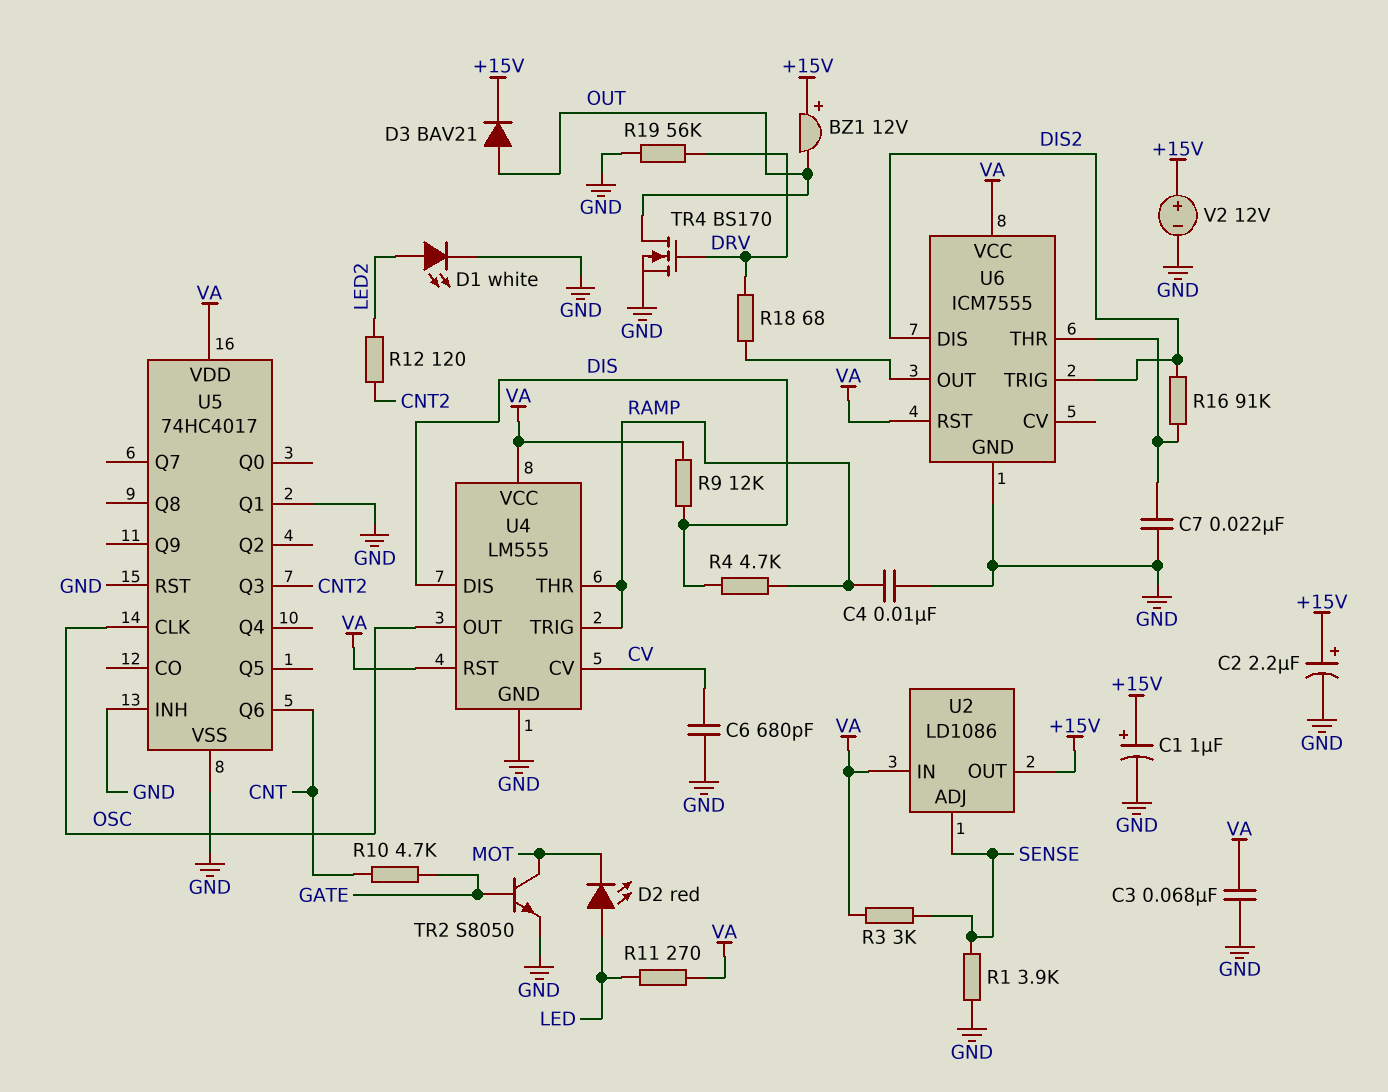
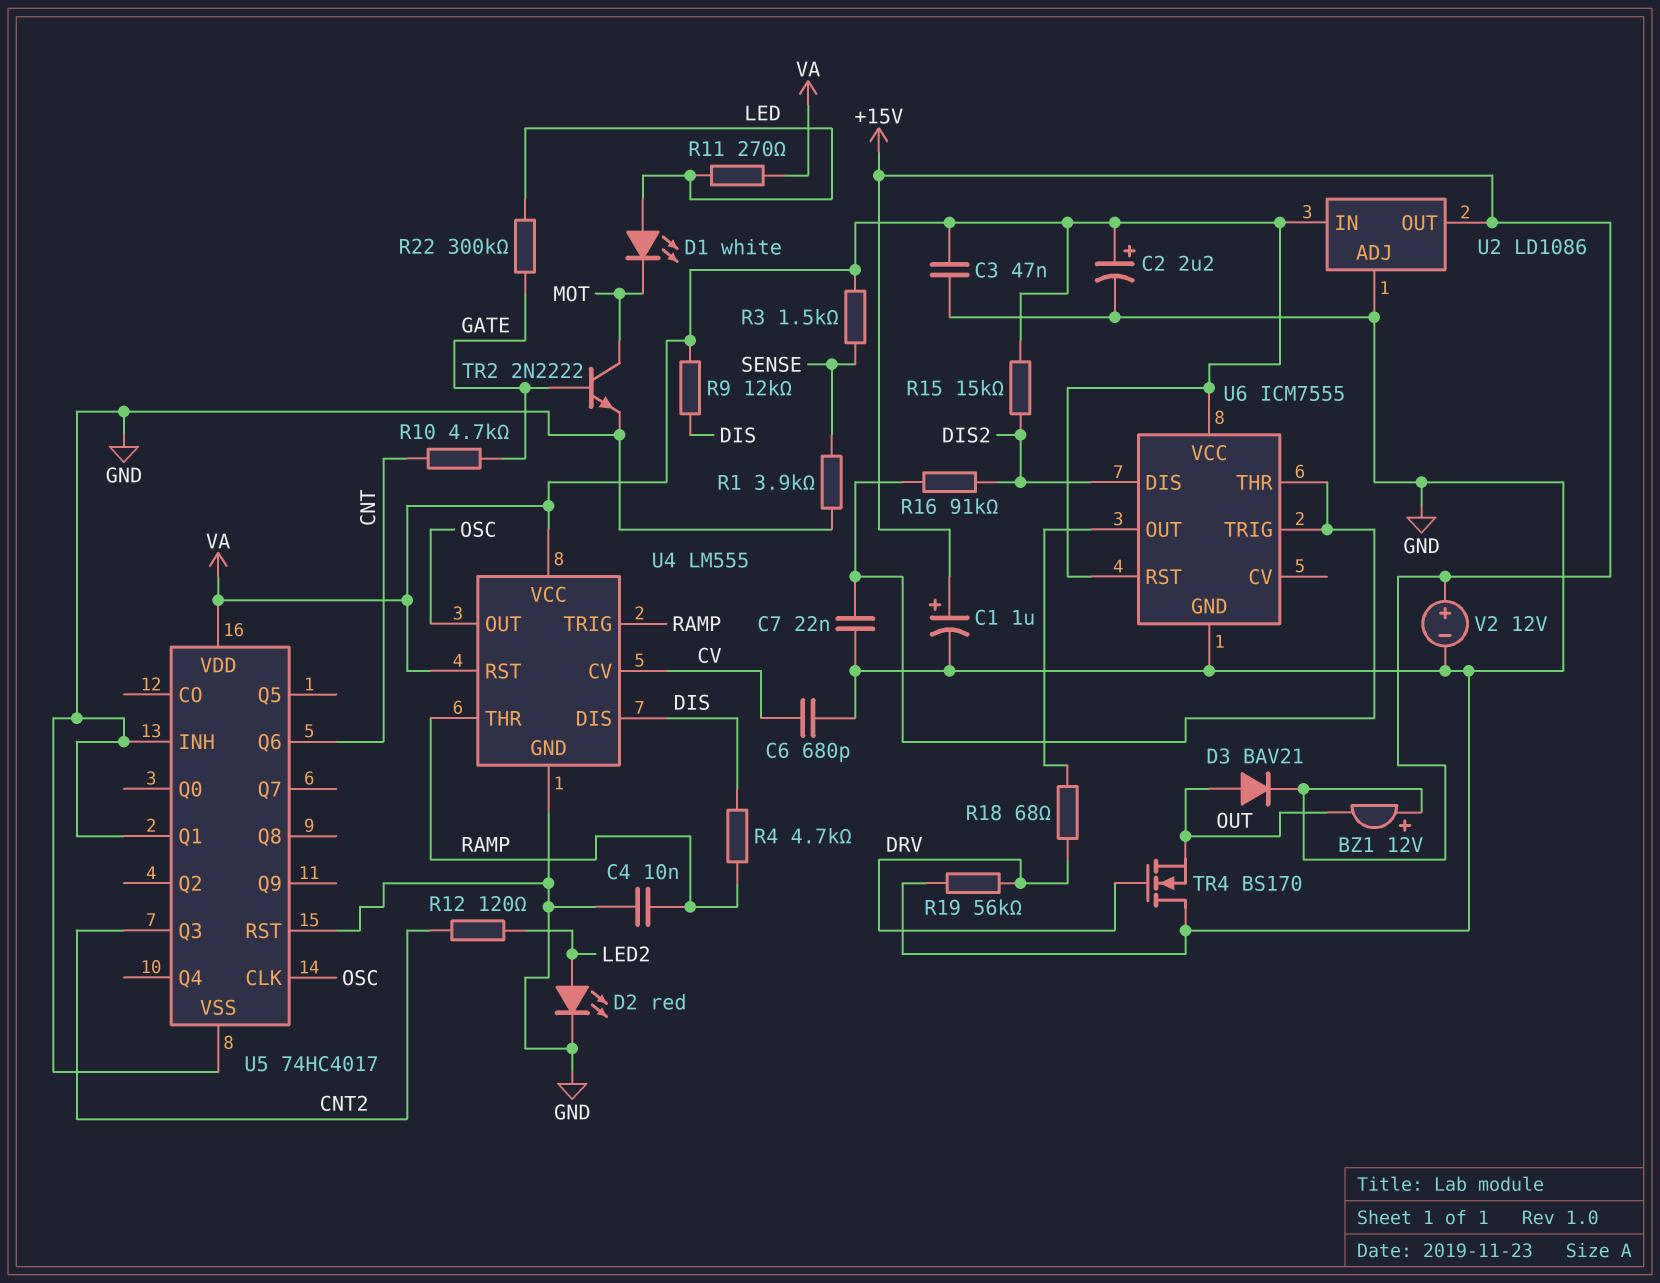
C2: 2.2uF (plus +15V, minus GND) -> 2.2uF (plus VA, minus GND)
C3: 68nF (GND, VA) -> 47nF (GND, VA)
D1: LED white (A LED2, K GND) -> LED white (A LED, K MOT)
D2: LED red (A LED, K MOT) -> LED red (A LED2, K GND)
R3: 3k (SENSE, VA) -> 1.5k (SENSE, VA)
R15: none -> 15k (DIS2, VA)
R22: none -> 300k (GATE, LED)
TR2: NPN S8050 (B GATE, C MOT, E GND) -> NPN 2N2222 (B GATE, C MOT, E GND)
TR4: NMOS BS170 (G DRV, D OUT, S GND) -> NMOS BS170 (G DRV, D GND, S OUT)
U2 pin ADJ: SENSE -> GND
U6 pin TRIG: DIS2 -> U6/THR

